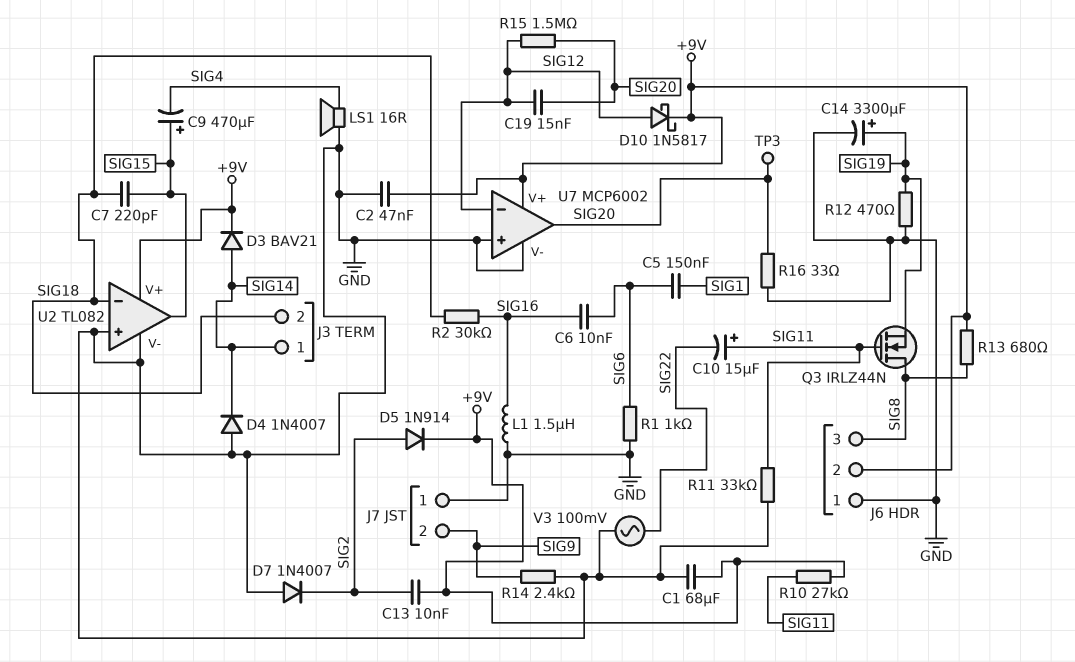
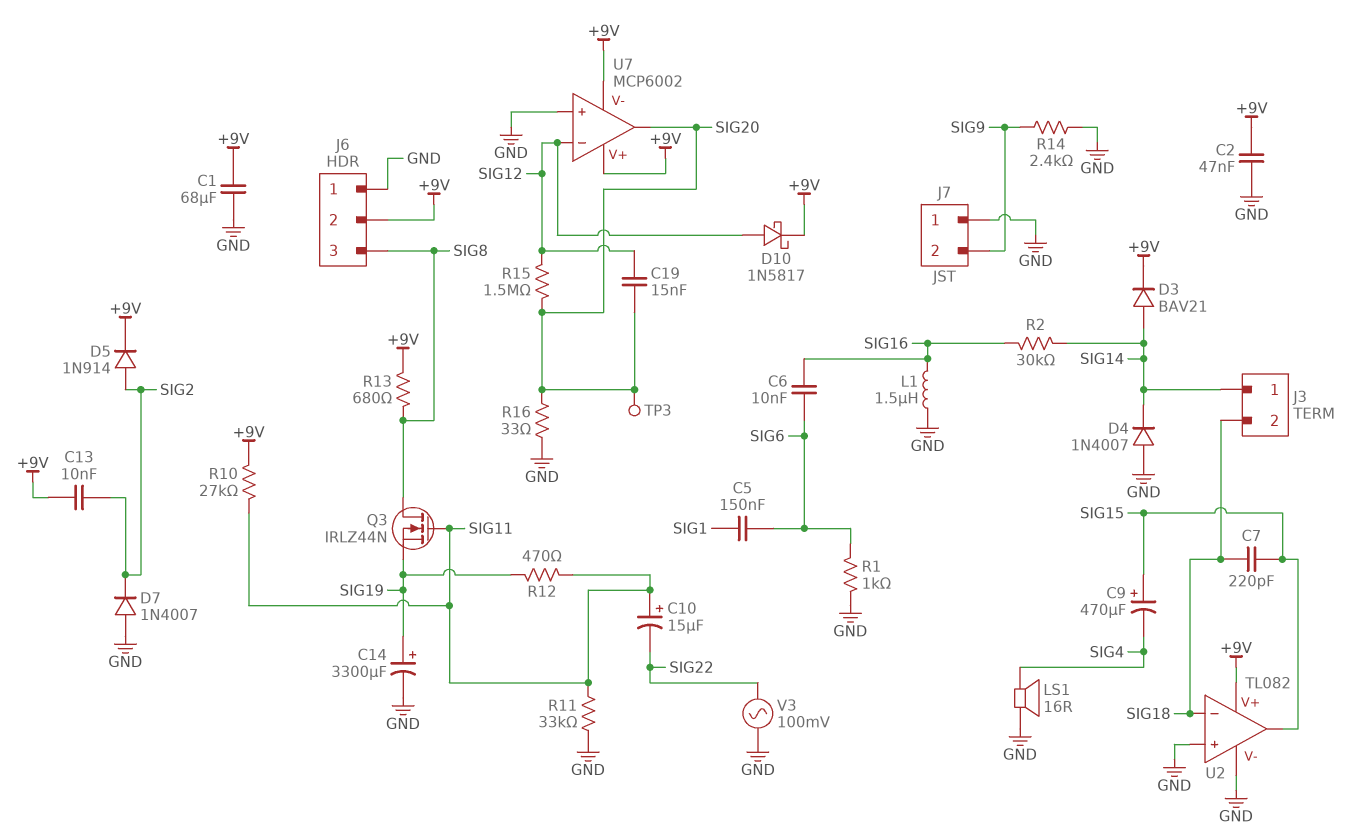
R2: 30k (SIG16, SIG18) -> 30k (SIG14, SIG16)
R12: 470 (GND, SIG19) -> 470 (SIG11, SIG19)
U7 pin V-: GND -> +9V

